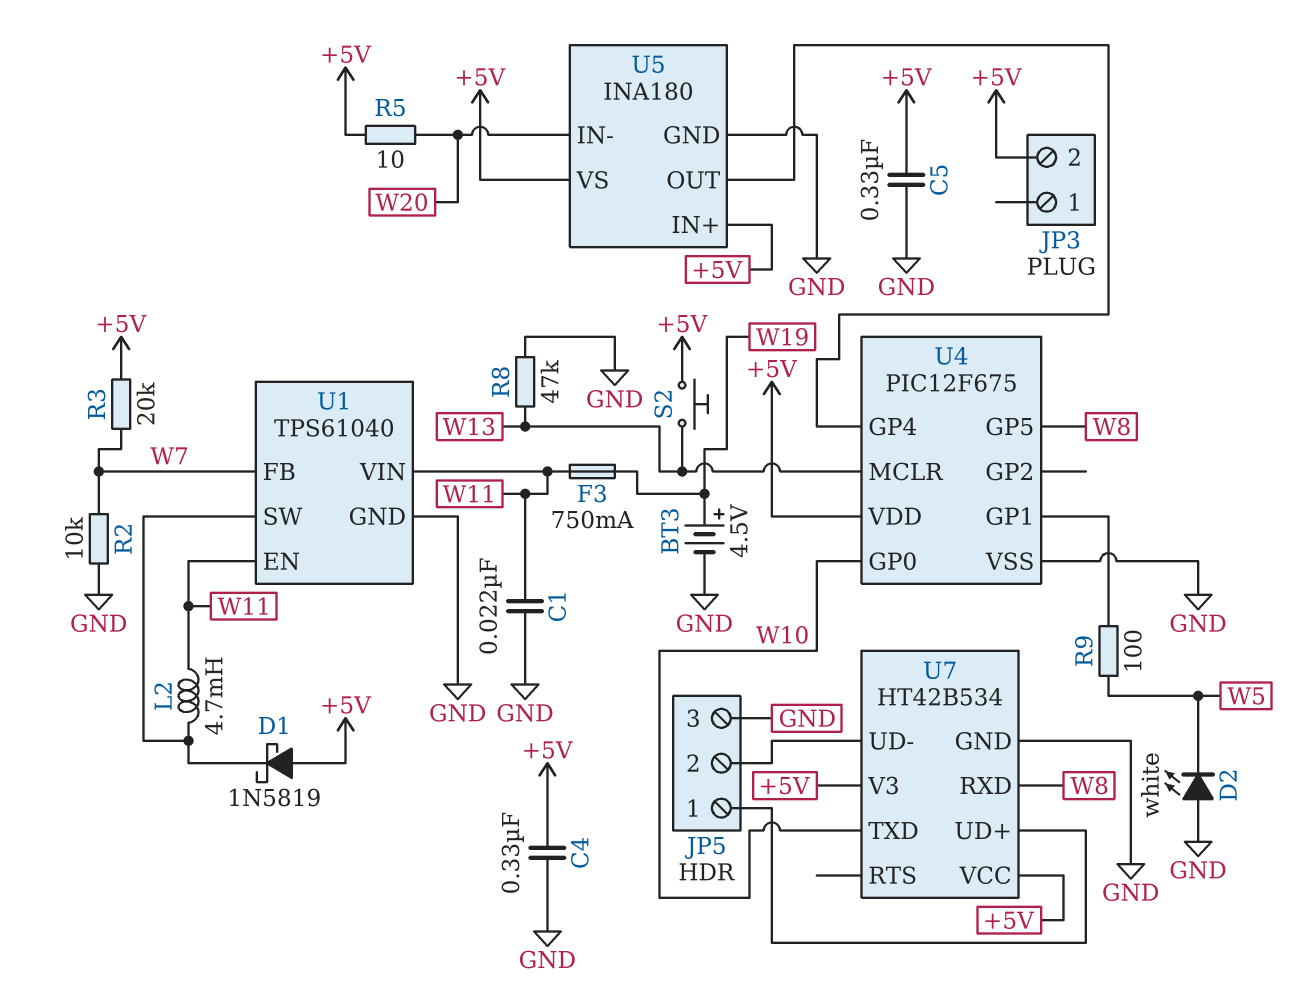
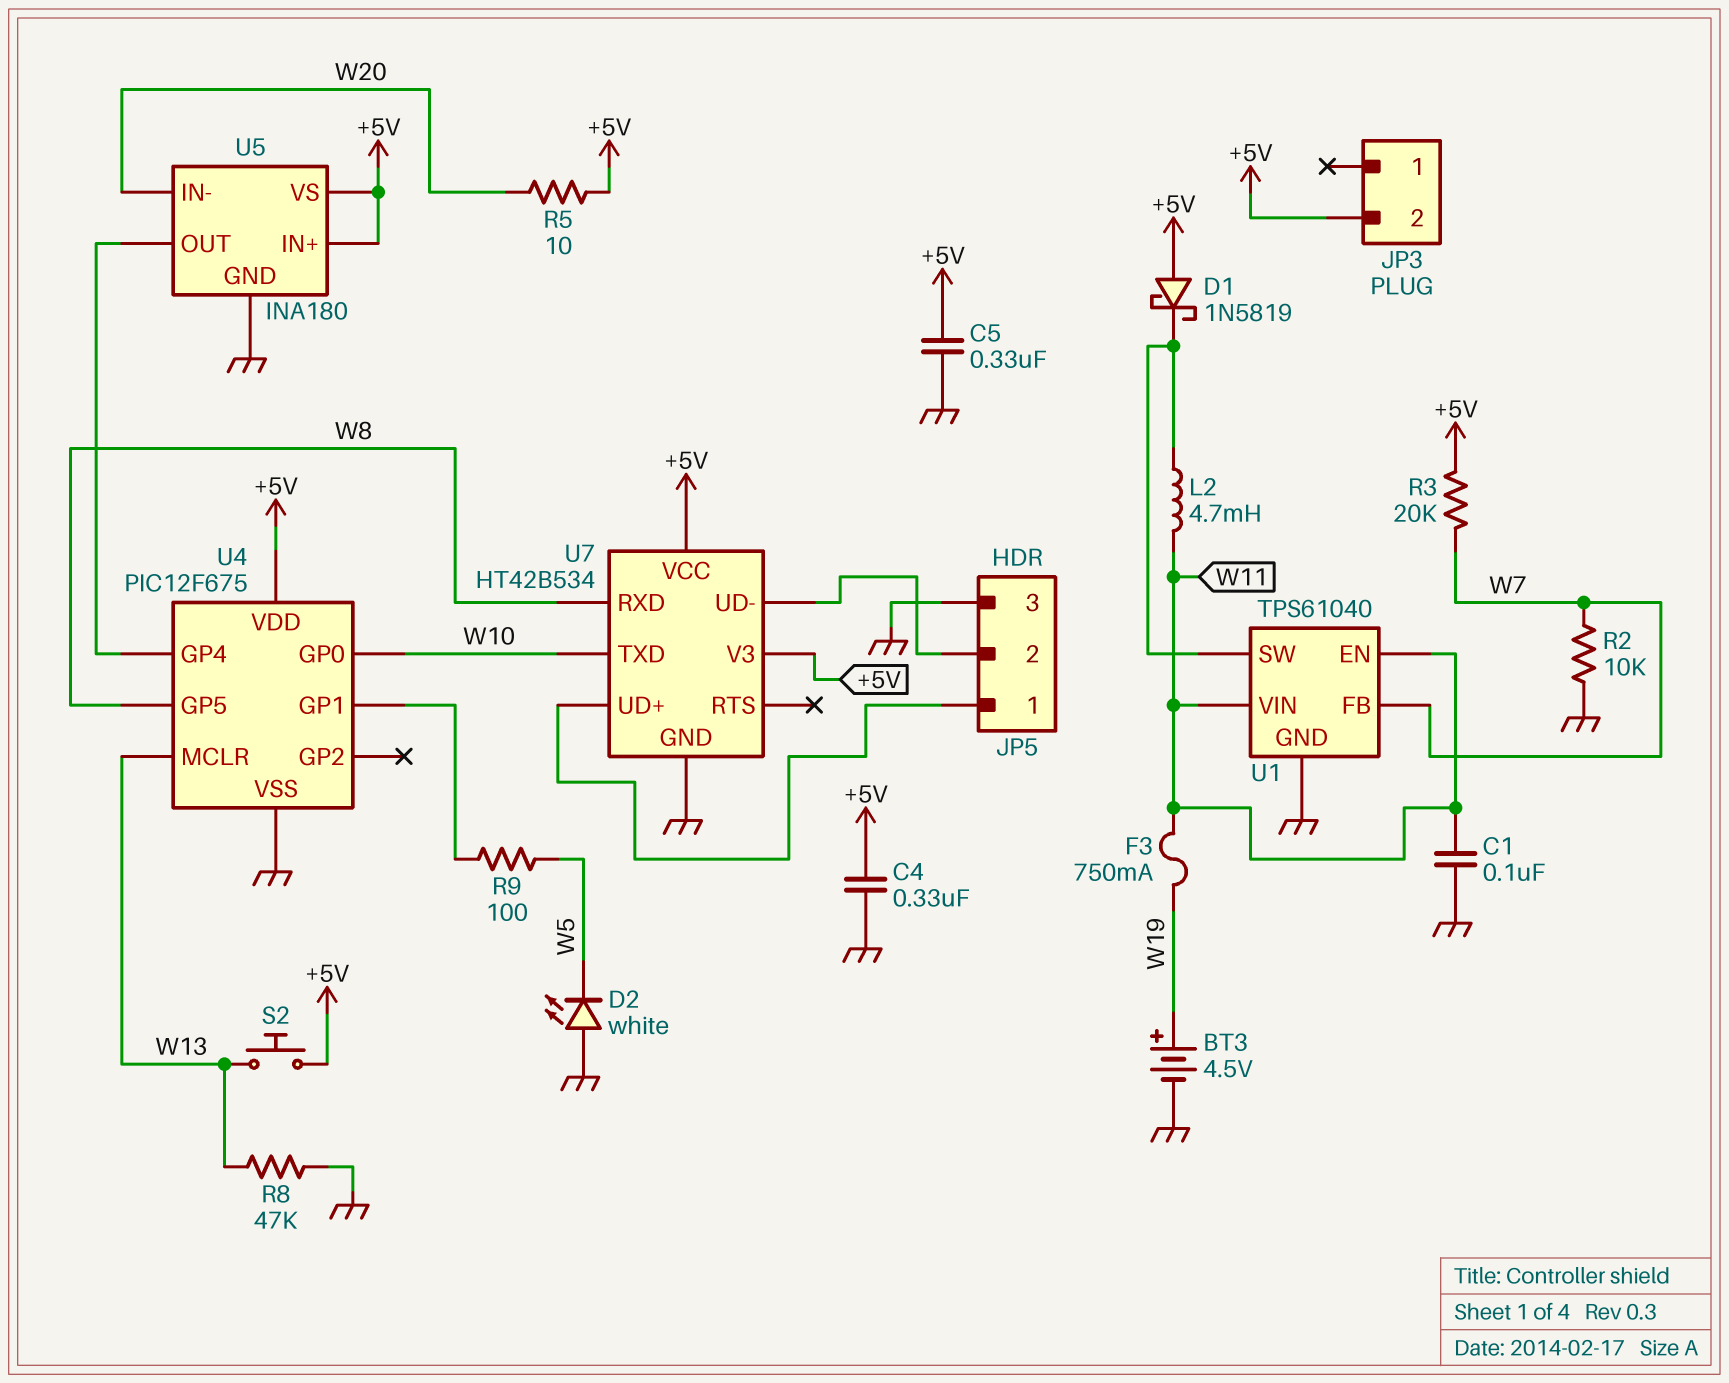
C1: 22nF (GND, W11) -> 100nF (GND, W11)

